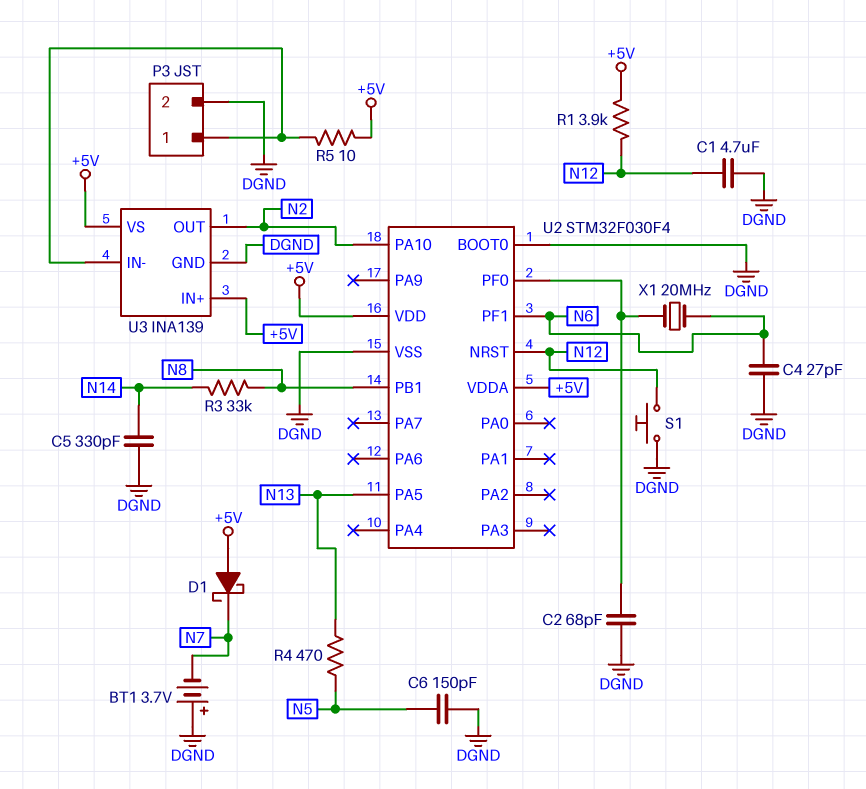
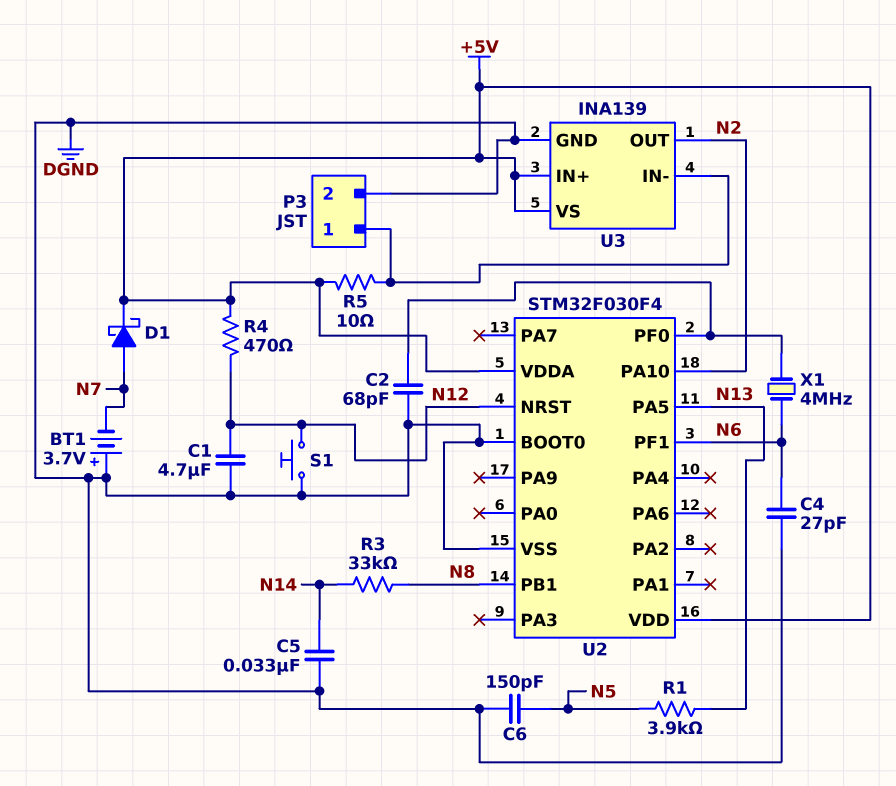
C5: 330pF (DGND, N14) -> 33nF (DGND, N14)
D1: schottky (A +5V, K N7) -> schottky (A N7, K +5V)
R1: 3.9k (+5V, N12) -> 3.9k (N5, N13)
R4: 470 (N5, N13) -> 470 (+5V, N12)
X1: 20MHz (N6, U2/PF0) -> 4MHz (N6, U2/PF0)

